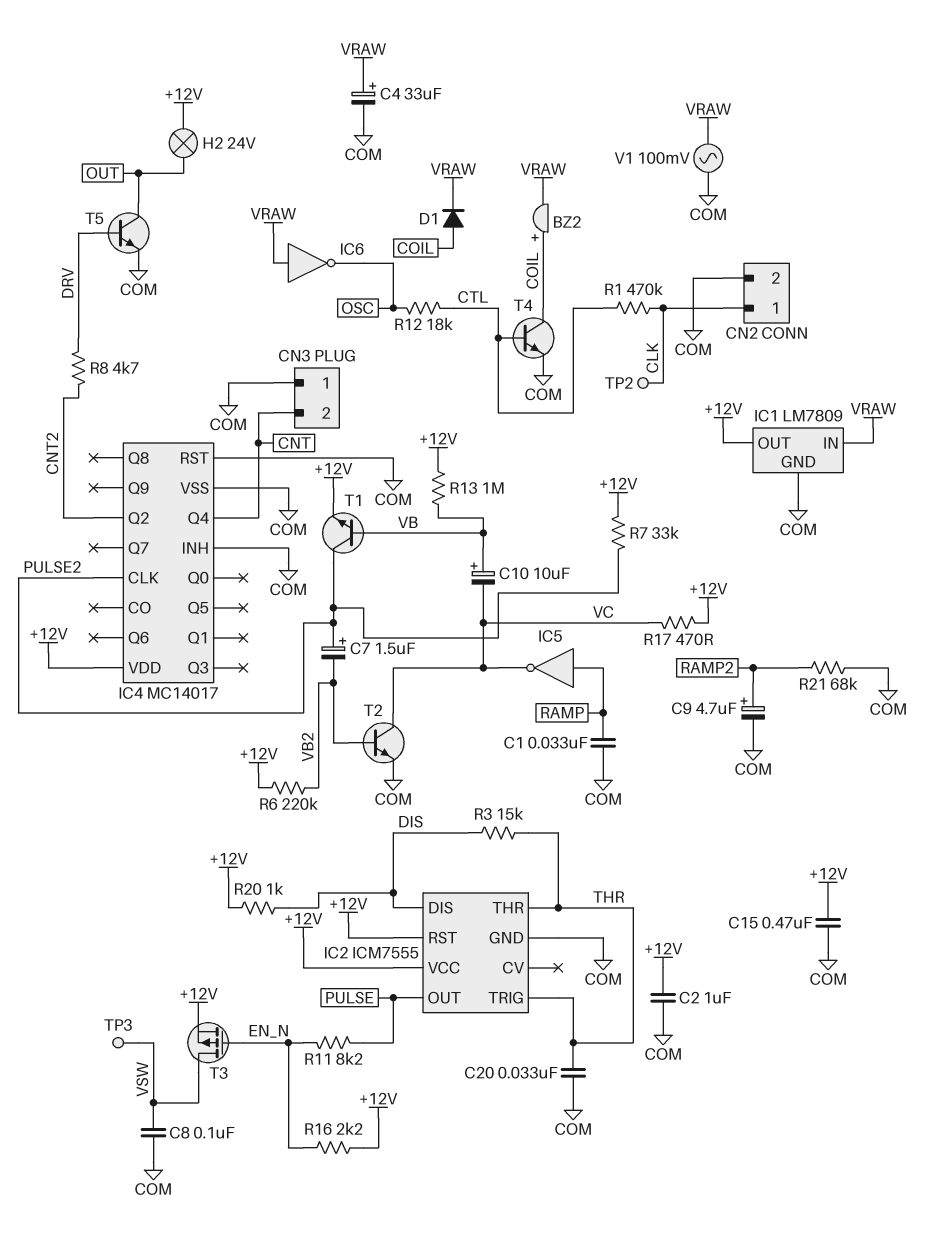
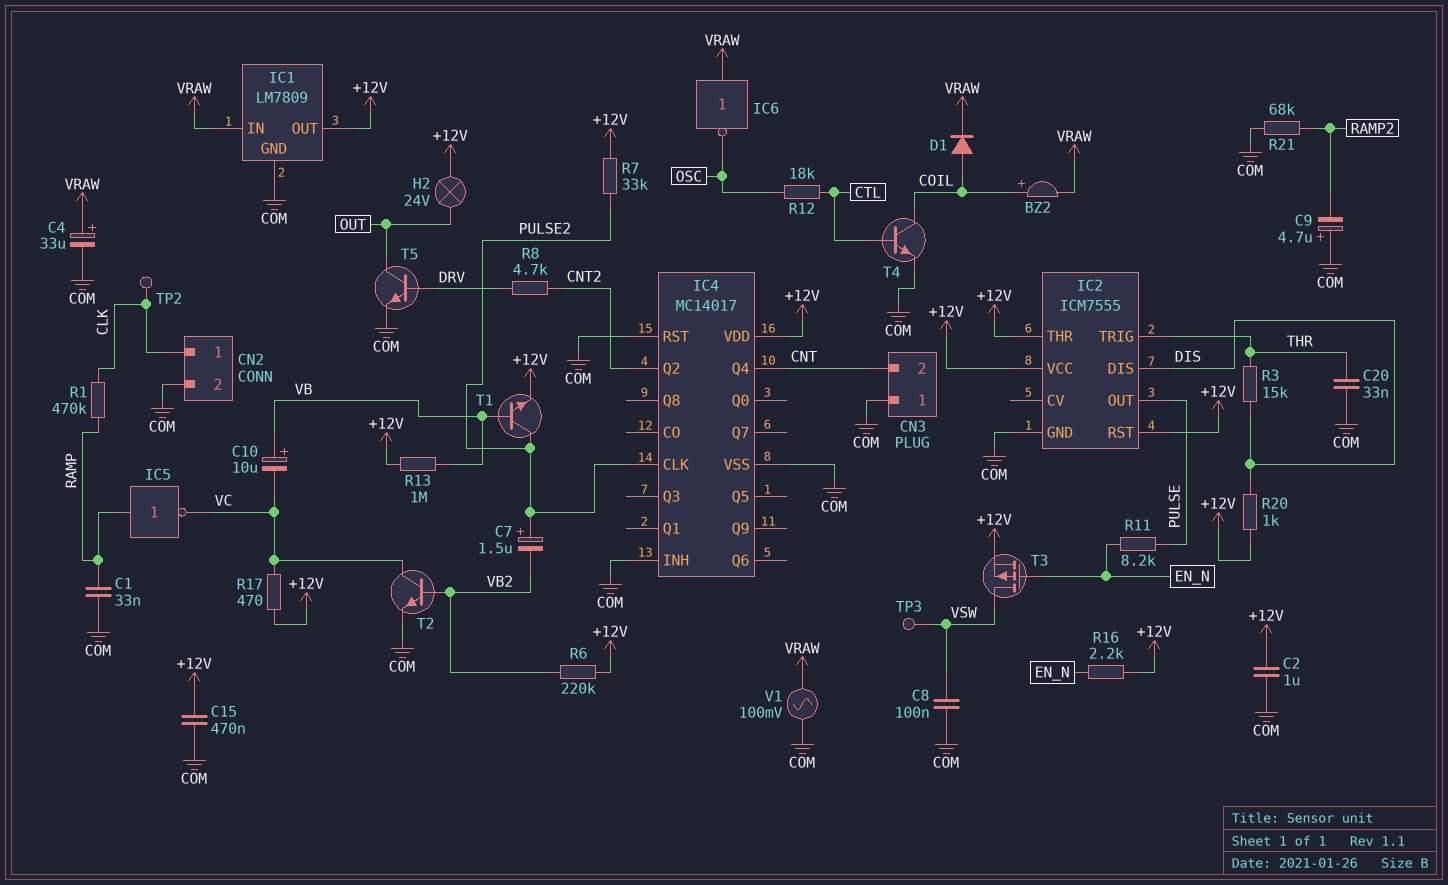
C9: 4.7uF (plus RAMP2, minus COM) -> 4.7uF (plus COM, minus RAMP2)
IC2 pin THR: THR -> +12V
R1: 470k (CLK, CTL) -> 470k (CLK, RAMP)

